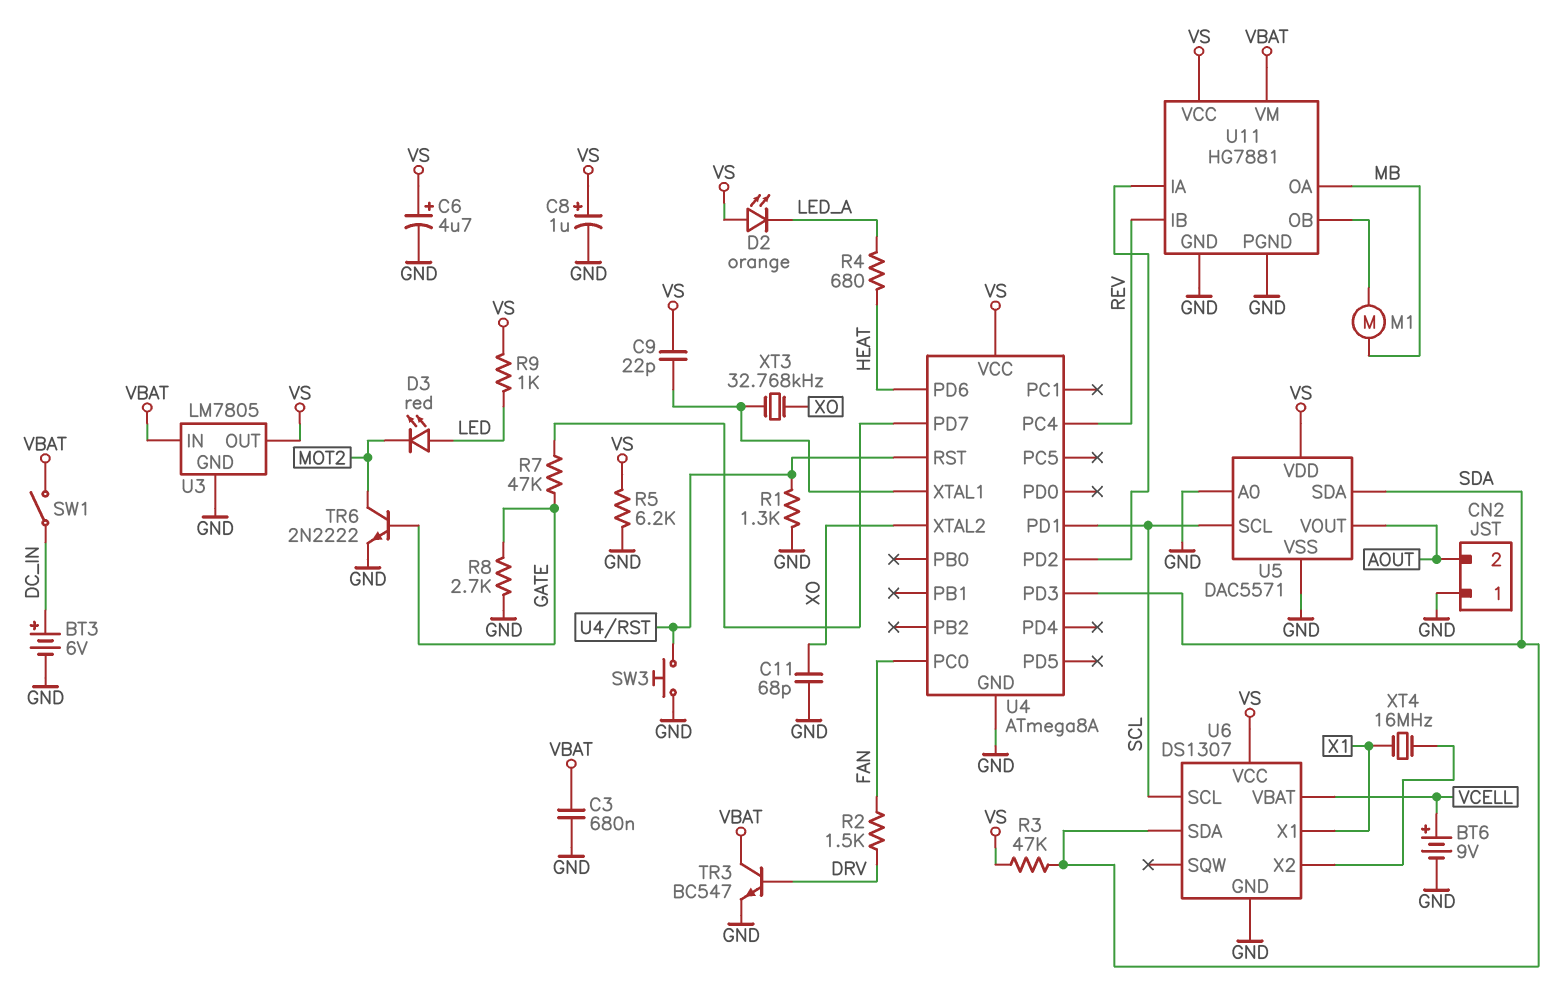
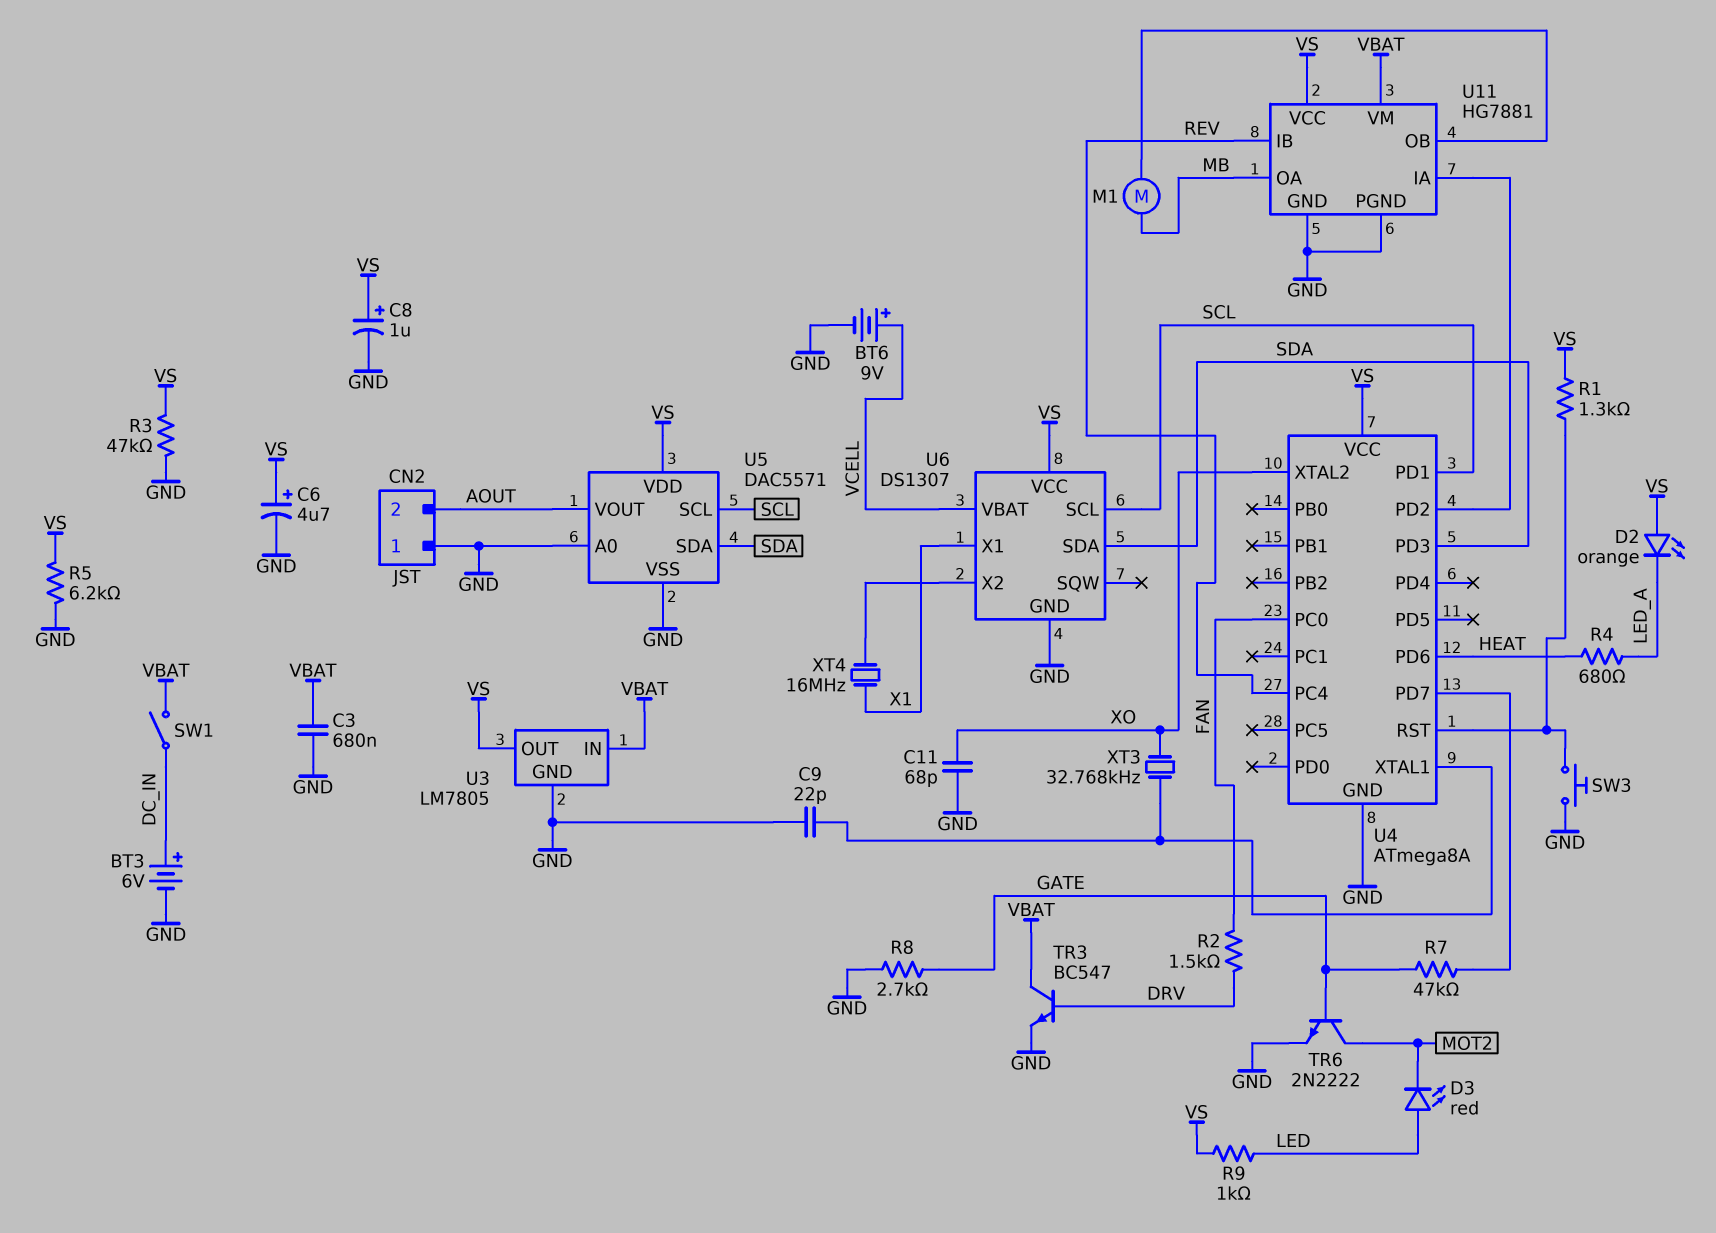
C9: 22pF (U4/XTAL1, VS) -> 22pF (GND, U4/XTAL1)
R1: 1.3k (GND, U4/RST) -> 1.3k (U4/RST, VS)
R3: 47k (SDA, VS) -> 47k (GND, VS)

